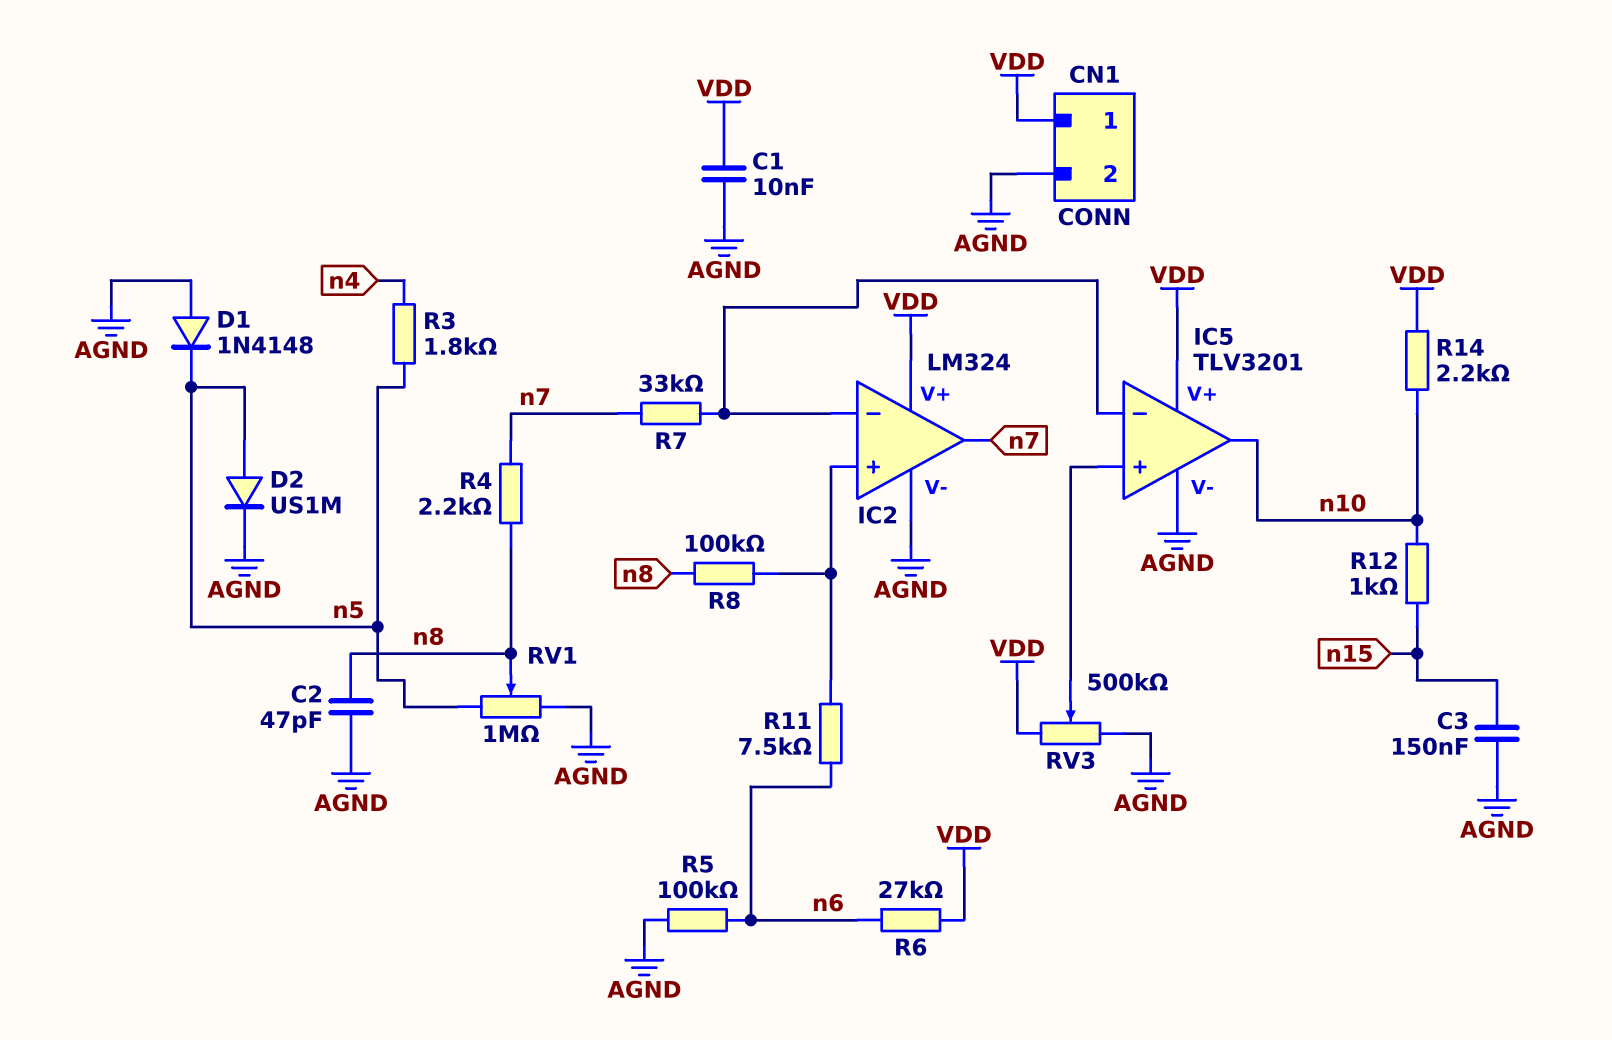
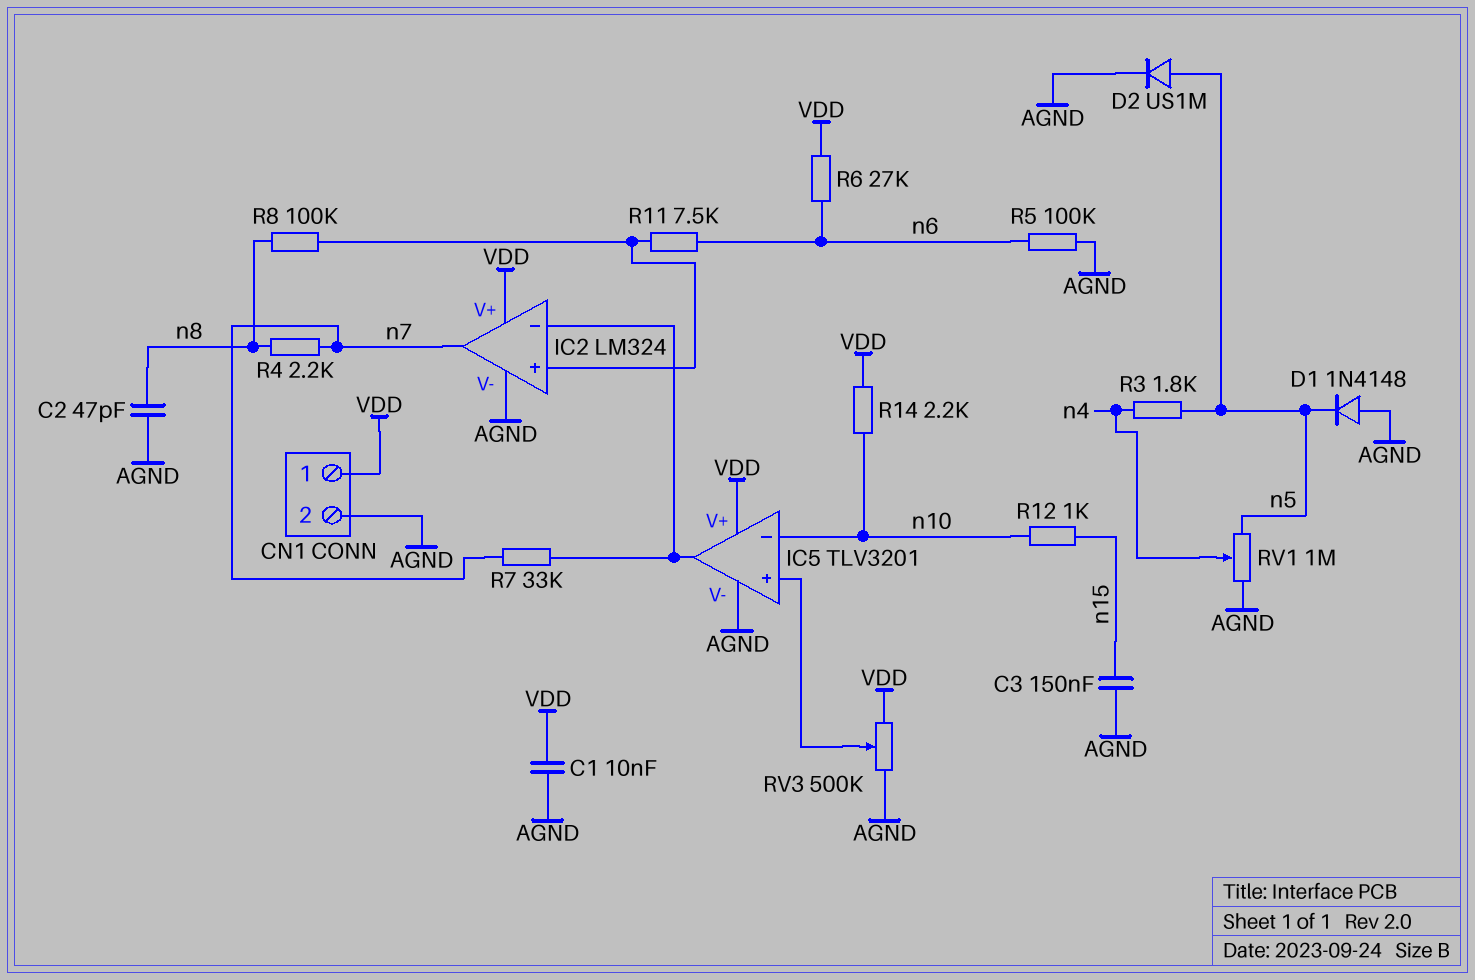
IC5 pin in-: IC2/in- -> n10
IC5 pin out: n10 -> IC2/in-
RV1: 1M (AGND, n5, wiper n8) -> 1M (AGND, n5, wiper n4)

